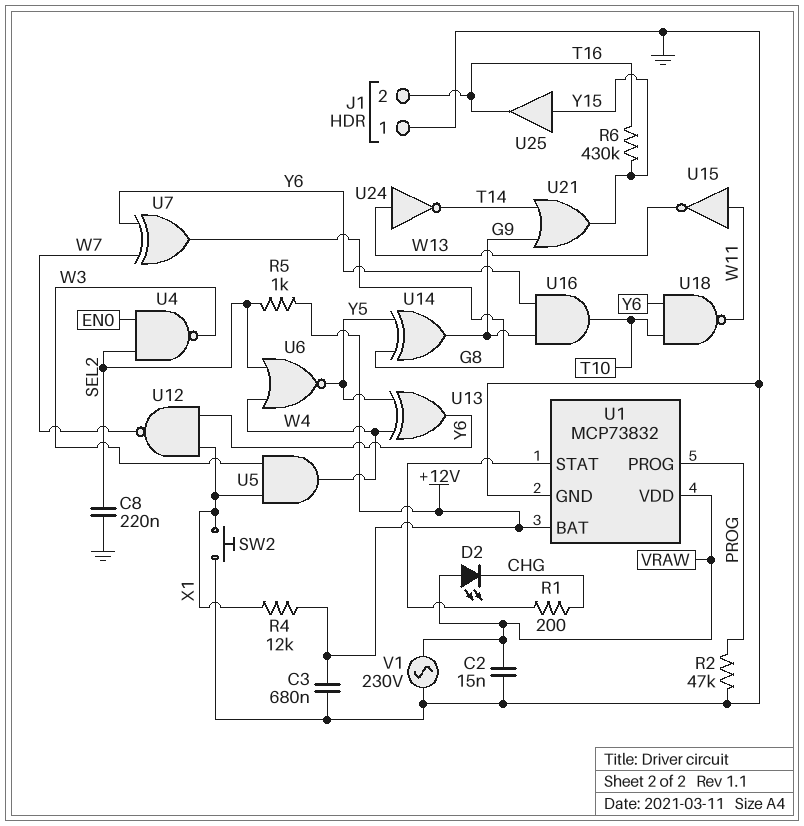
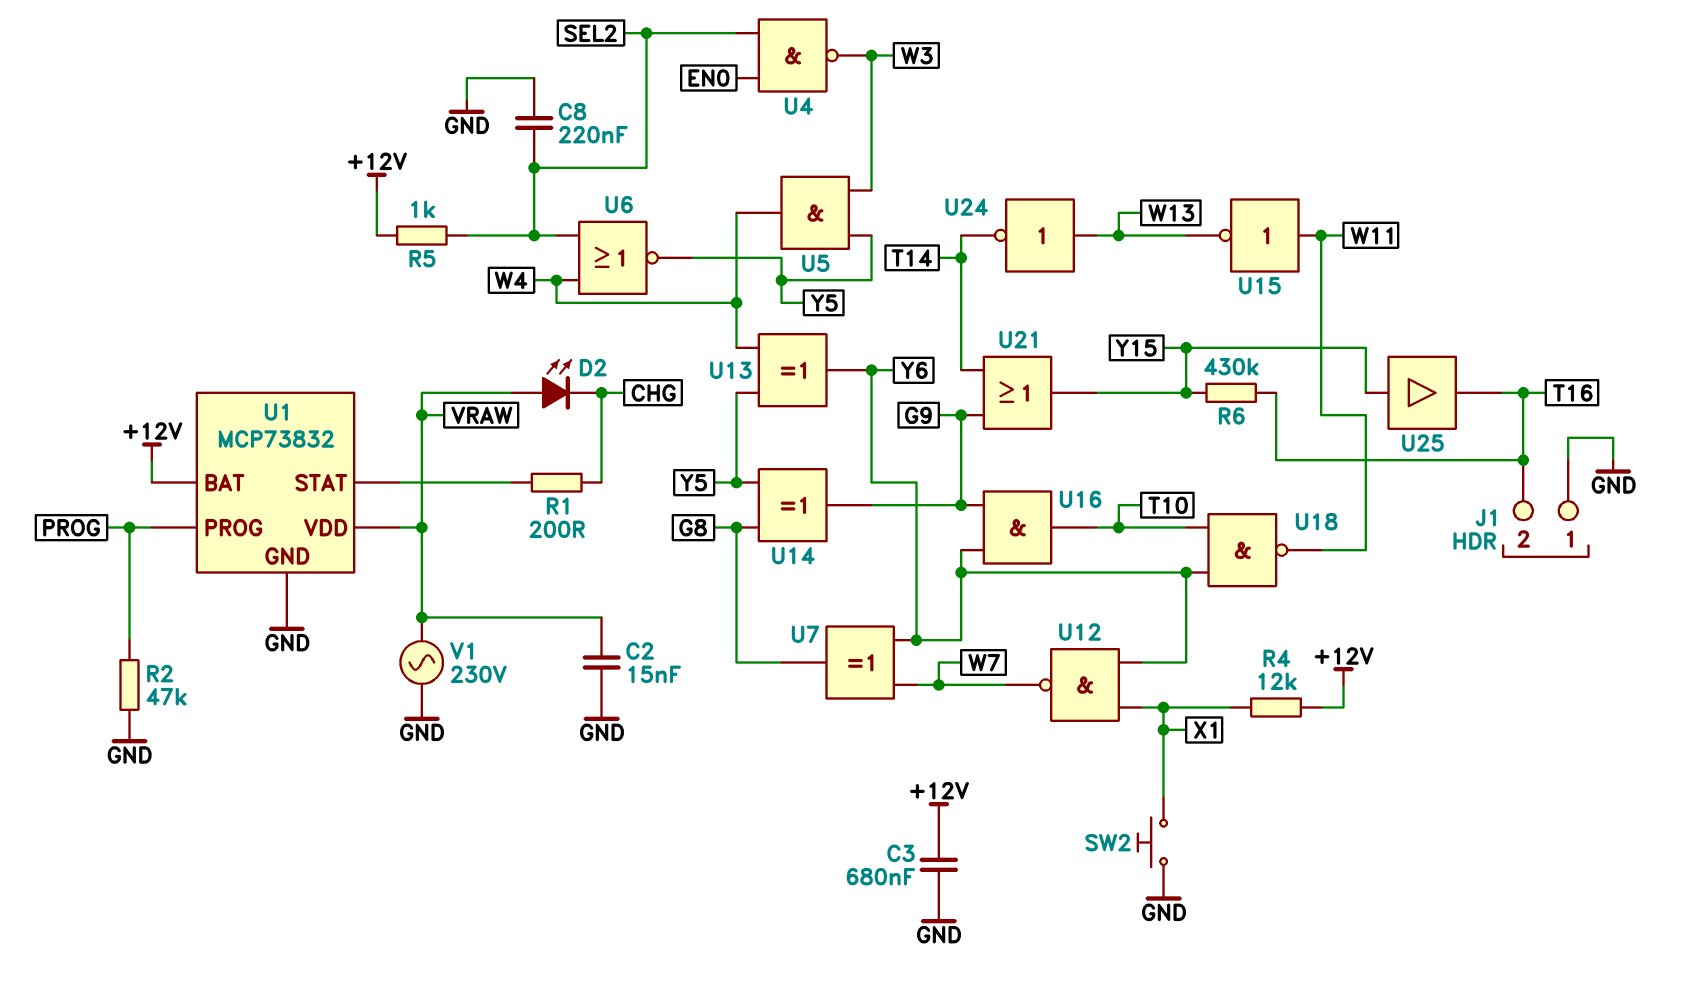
U5: AND (in W3, in X1, out W4) -> AND (in W3, in Y5, out W4)

